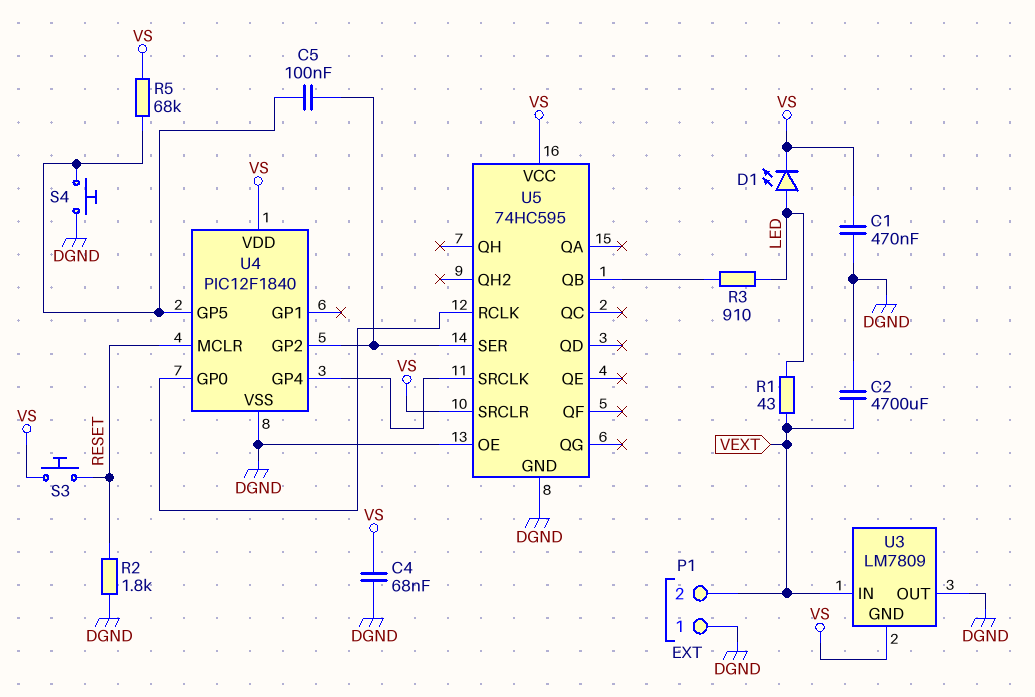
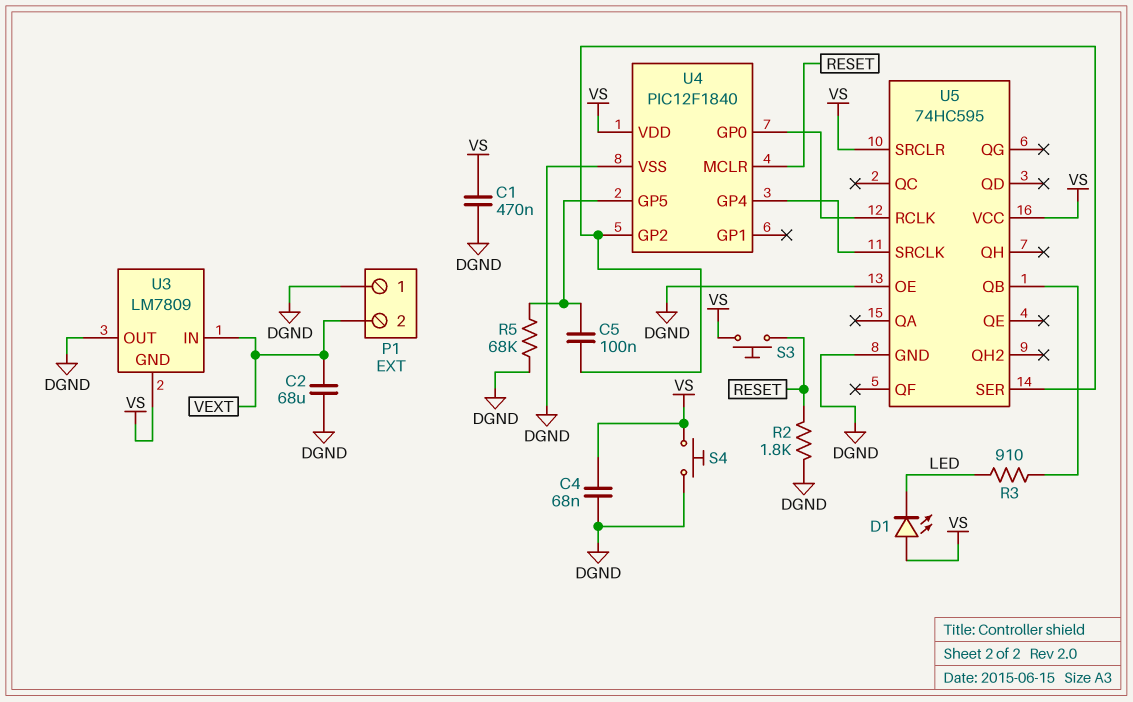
C2: 4700uF (DGND, VEXT) -> 68uF (DGND, VEXT)
D1: LED (A LED, K VS) -> LED (A VS, K LED)
R1: 43 (LED, VEXT) -> none
R5: 68k (U4/GP5, VS) -> 68k (DGND, U4/GP5)
S4: button (DGND, U4/GP5) -> button (DGND, VS)

